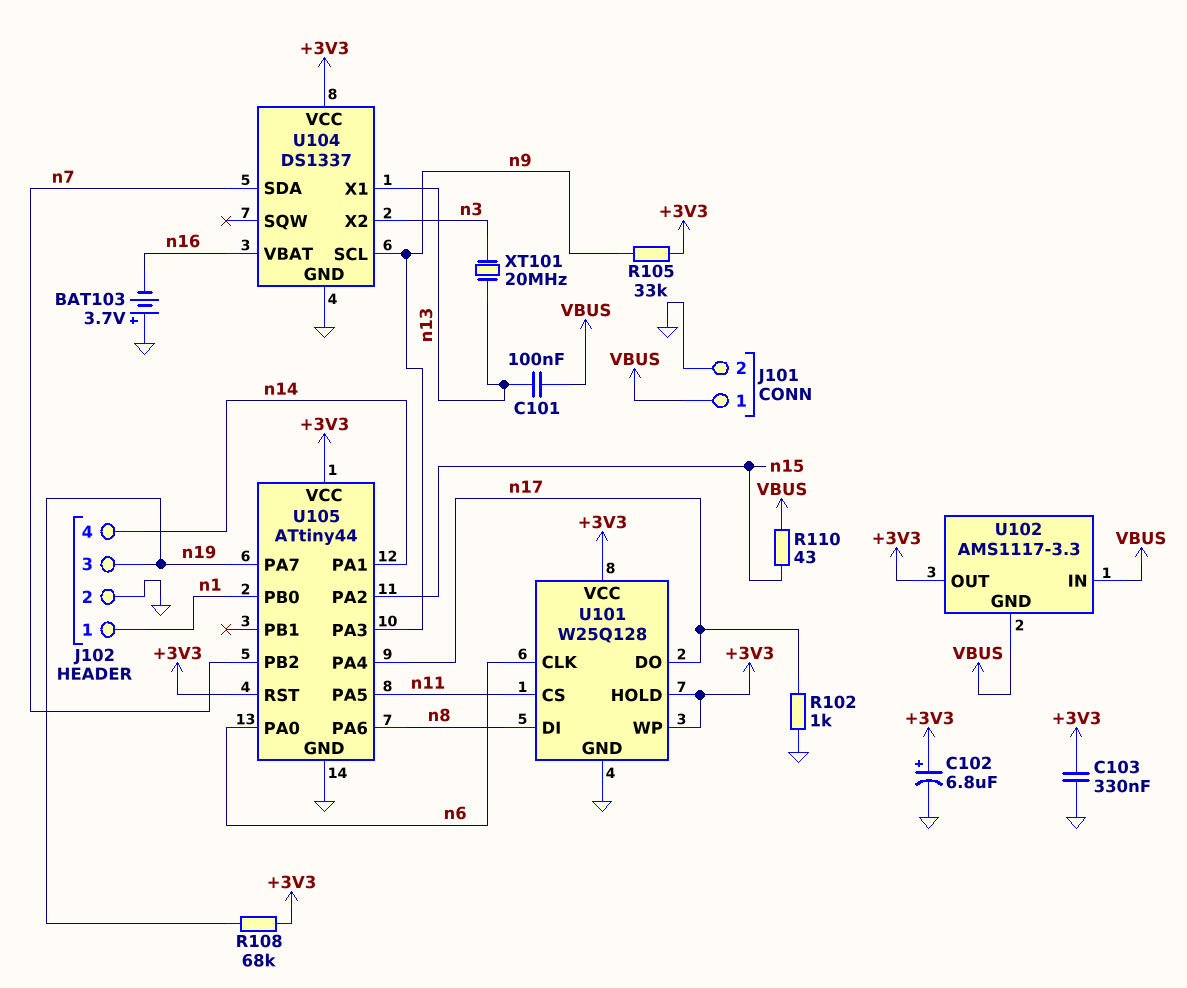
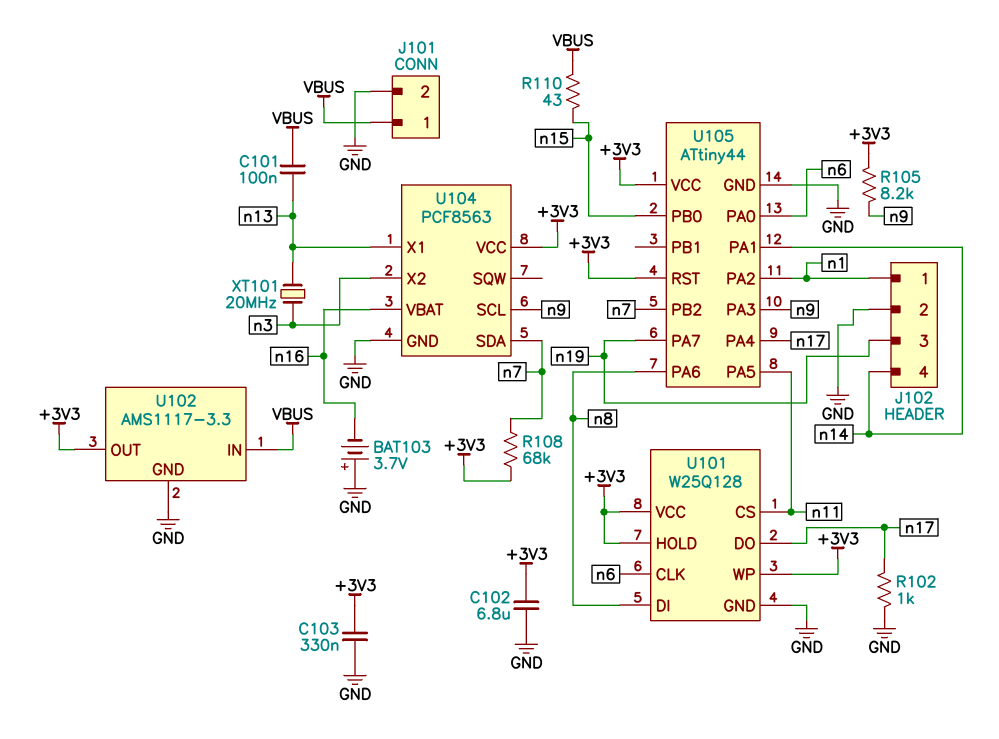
C102: 6.8uF (plus +3V3, minus GND) -> 6.8uF (+3V3, GND)
R105: 33k (+3V3, n9) -> 8.2k (+3V3, n9)
R108: 68k (+3V3, n19) -> 68k (+3V3, n7)
U102 pin GND: VBUS -> GND
U104: DS1337 -> PCF8563
U105 pin PA2: n15 -> n1
U105 pin PB0: n1 -> n15

